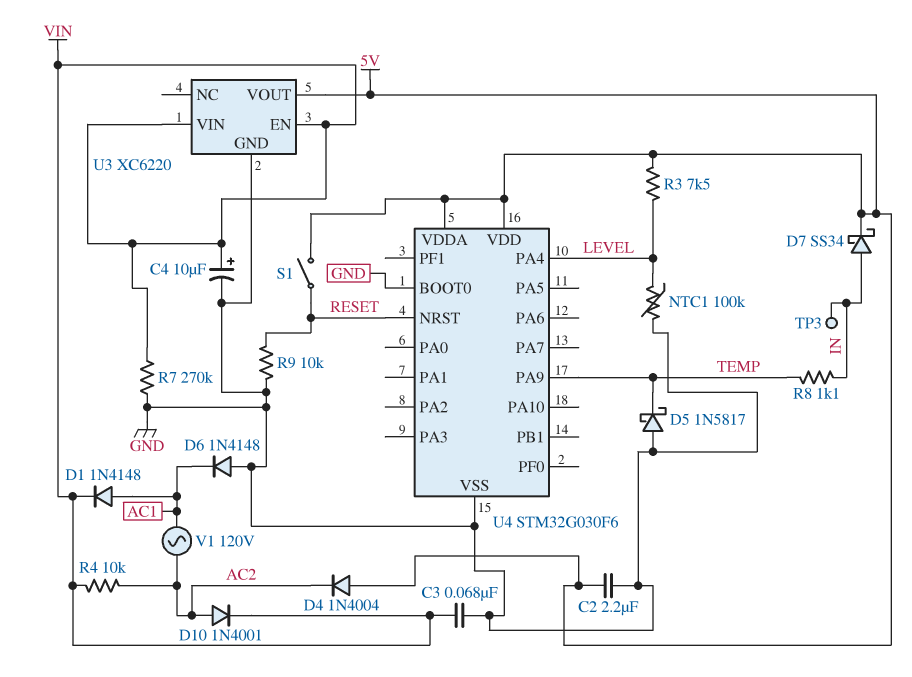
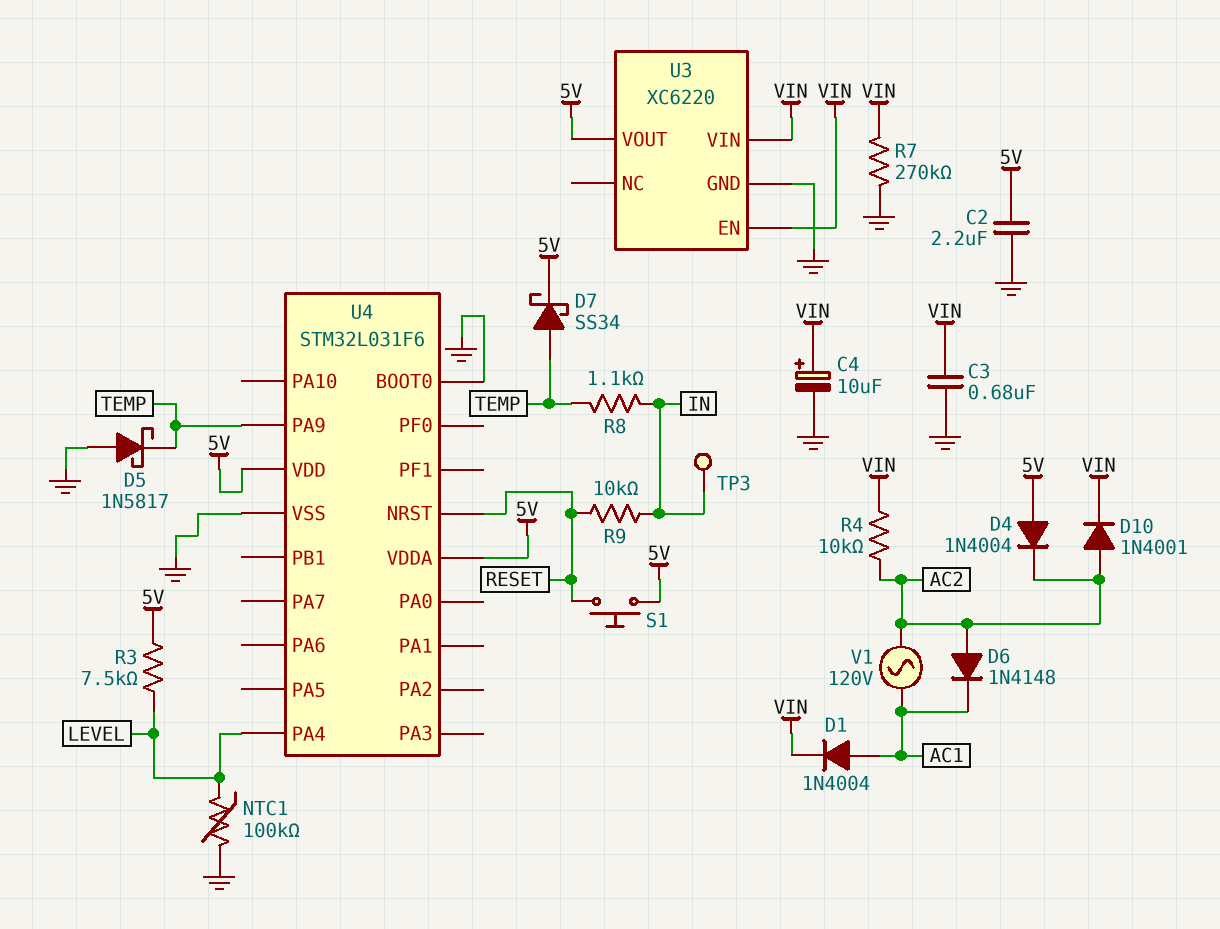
C3: 68nF (GND, VIN) -> 680nF (GND, VIN)
D1: diode 1N4148 (A AC1, K VIN) -> diode 1N4004 (A AC1, K VIN)
D6: diode 1N4148 (A GND, K AC1) -> diode 1N4148 (A AC2, K AC1)
D7: schottky SS34 (A IN, K 5V) -> schottky SS34 (A TEMP, K 5V)
R9: 10k (GND, RESET) -> 10k (IN, RESET)
S1: switch (5V, RESET) -> button (5V, RESET)
U4: STM32G030F6 -> STM32L031F6

